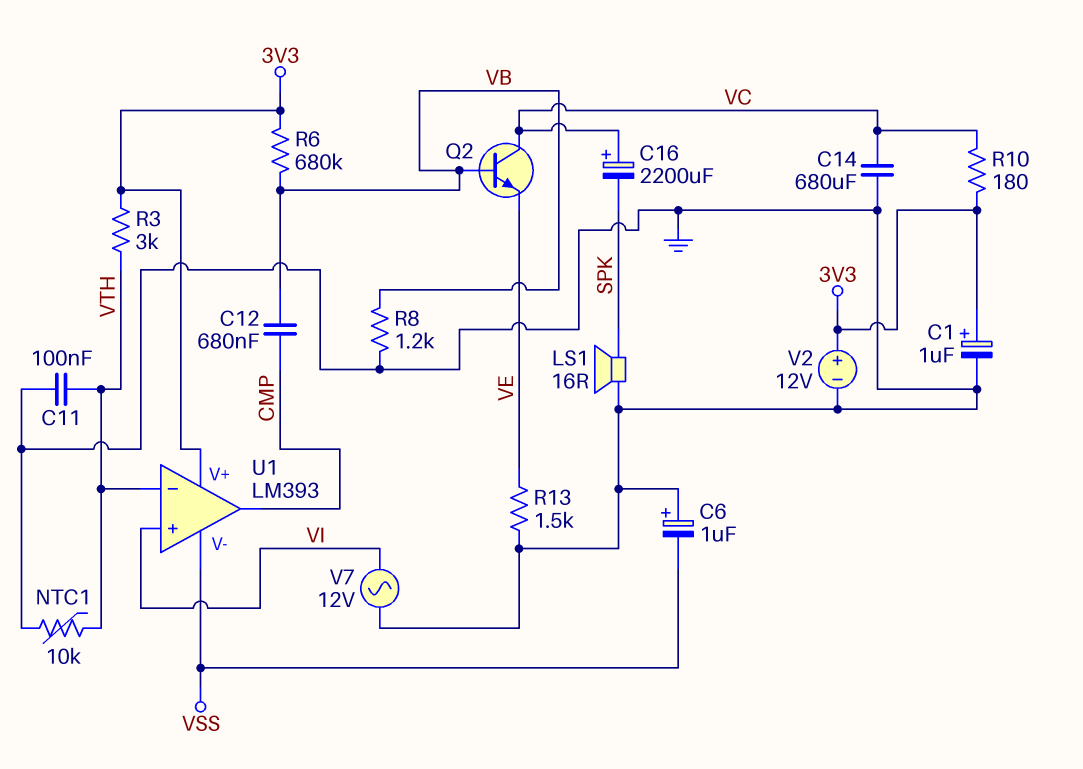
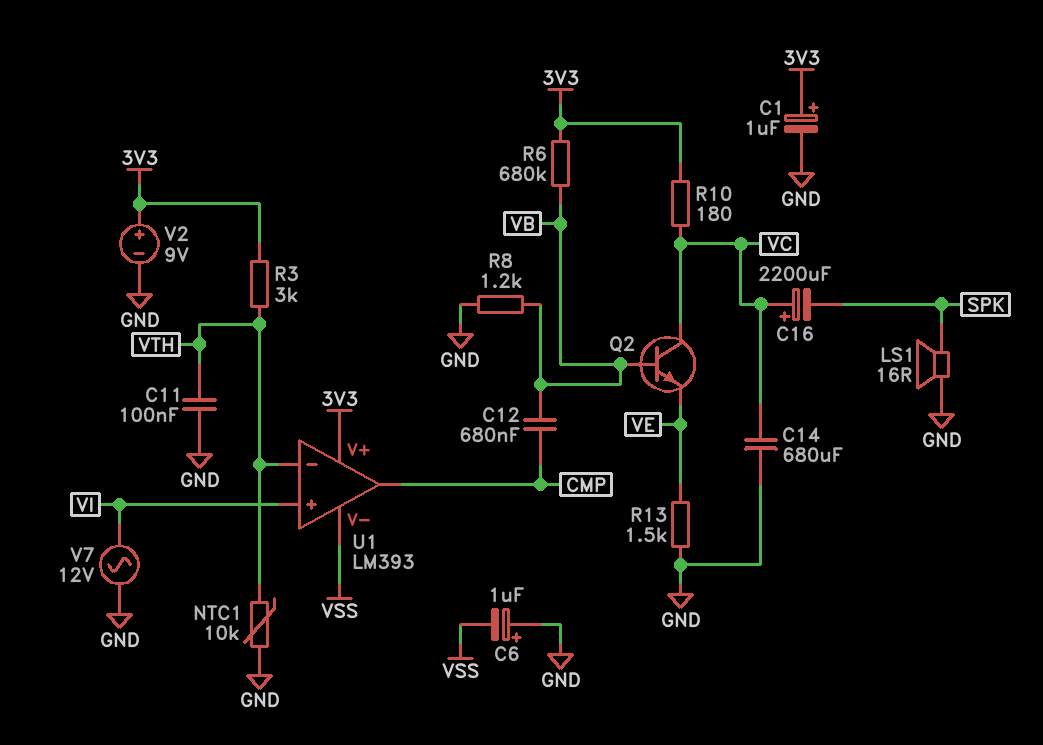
V2: 12V (plus 3V3, minus GND) -> 9V (plus 3V3, minus GND)

